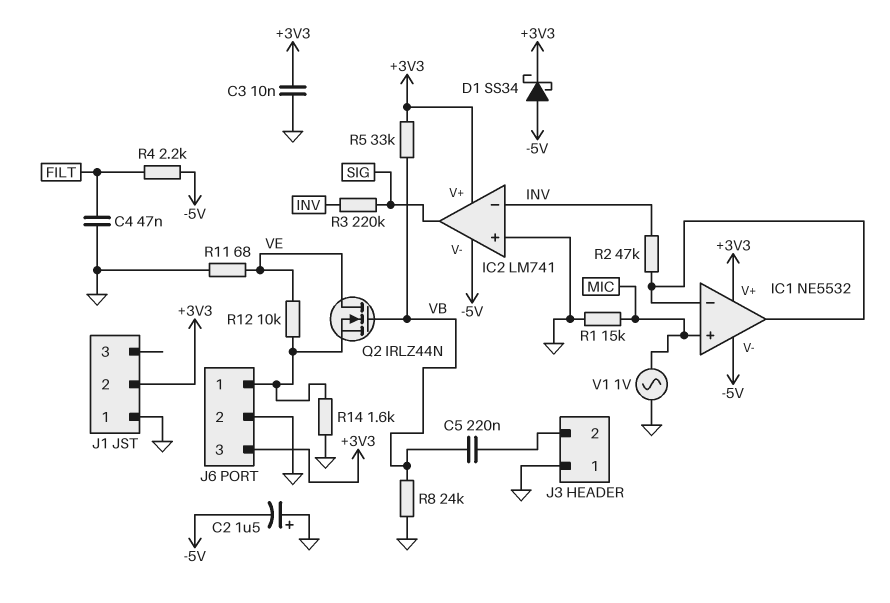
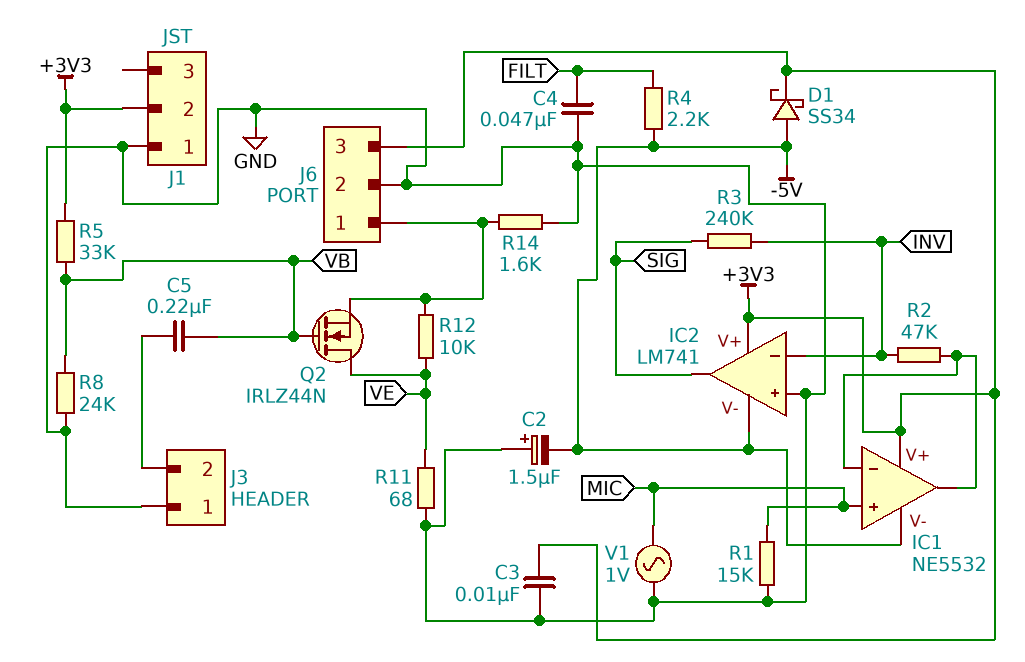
R3: 220k (INV, SIG) -> 240k (INV, SIG)

